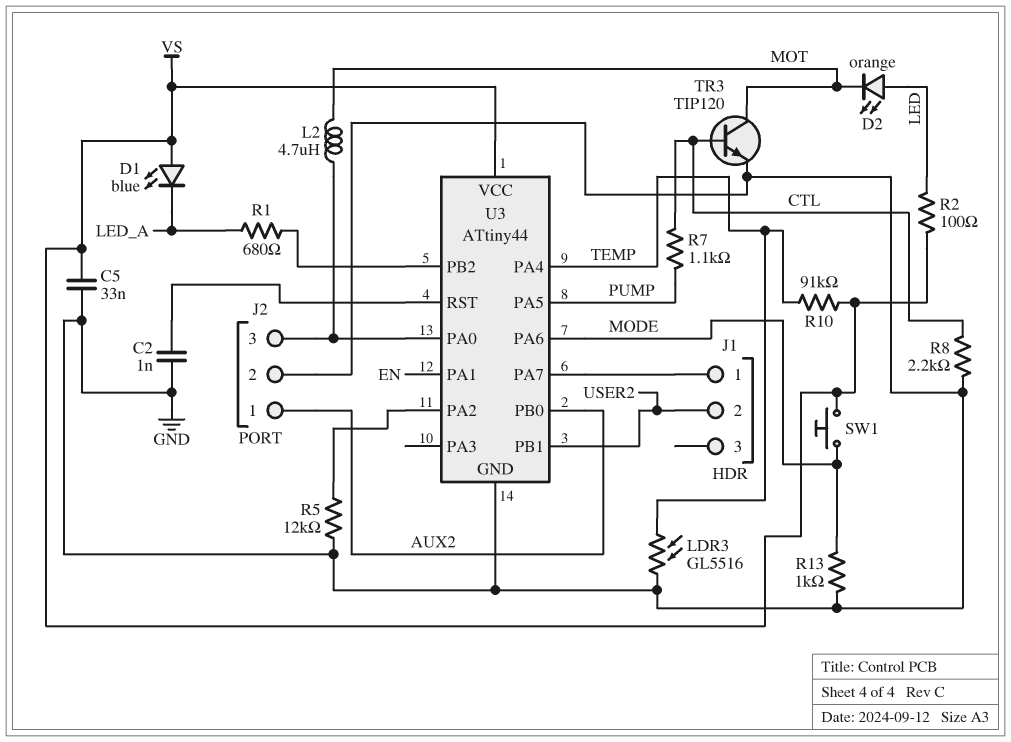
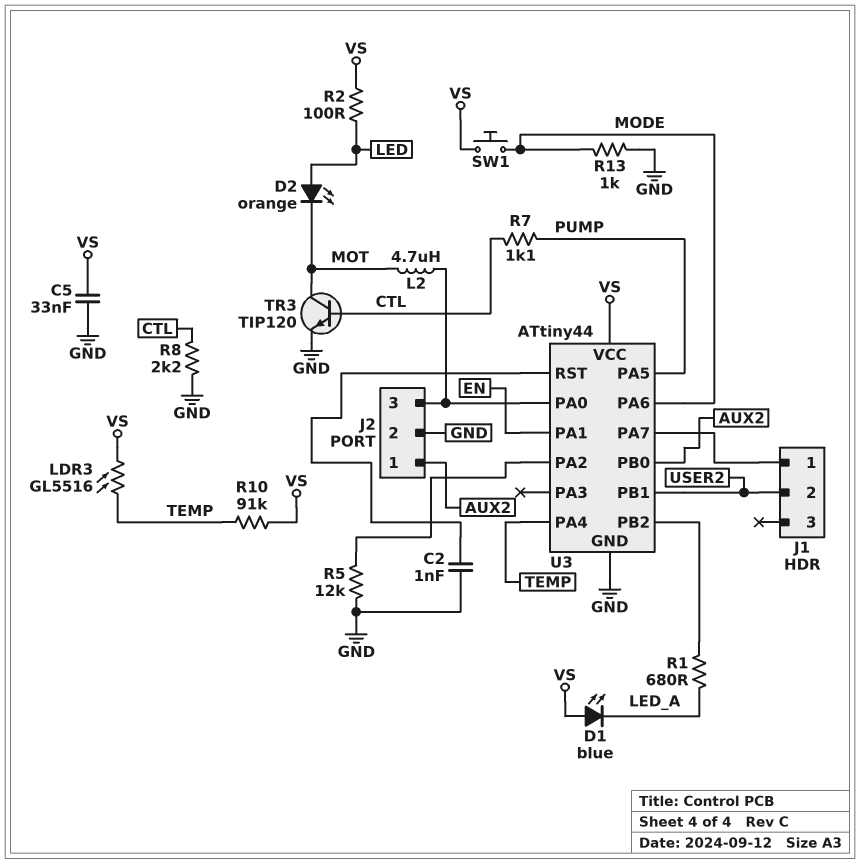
LDR3: GL5516 (GND, TEMP) -> GL5516 (TEMP, VS)

